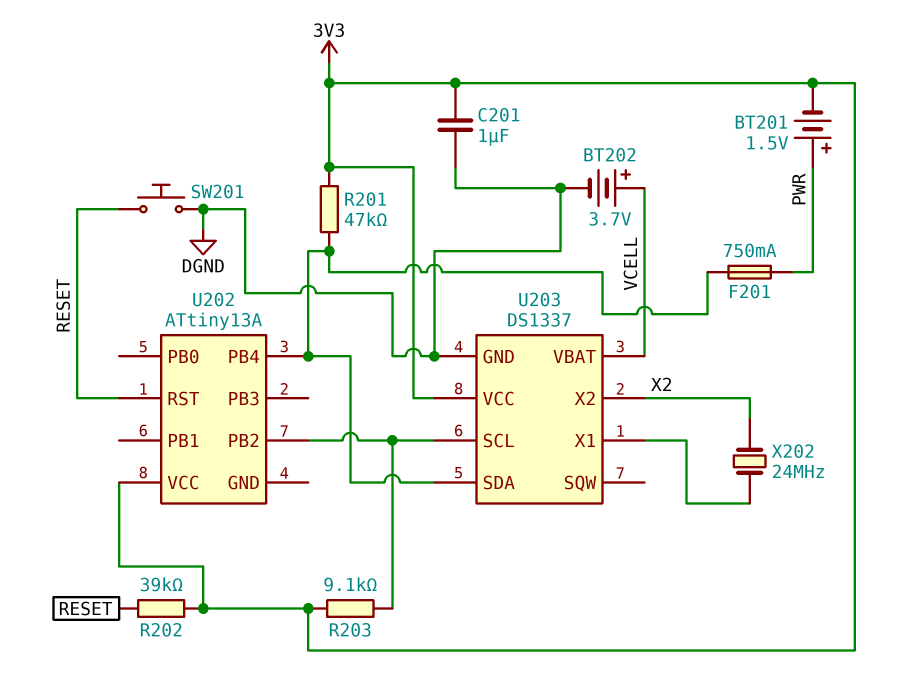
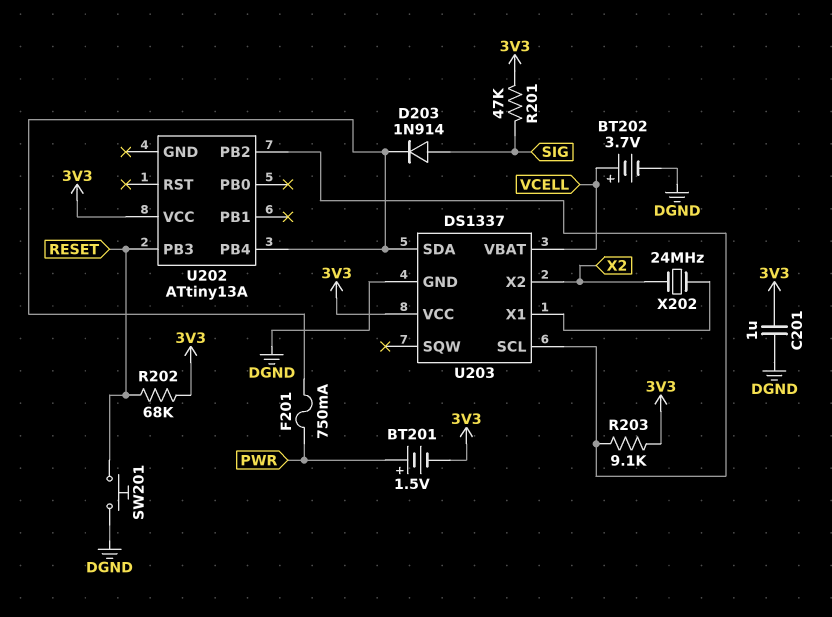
D203: none -> diode 1N914 (A SIG, K U202/PB4)
R201: 47k (3V3, U202/PB4) -> 47k (3V3, SIG)
R202: 39k (3V3, RESET) -> 68k (3V3, RESET)
U202 pin PB3: none -> RESET
U202 pin RST: RESET -> none

